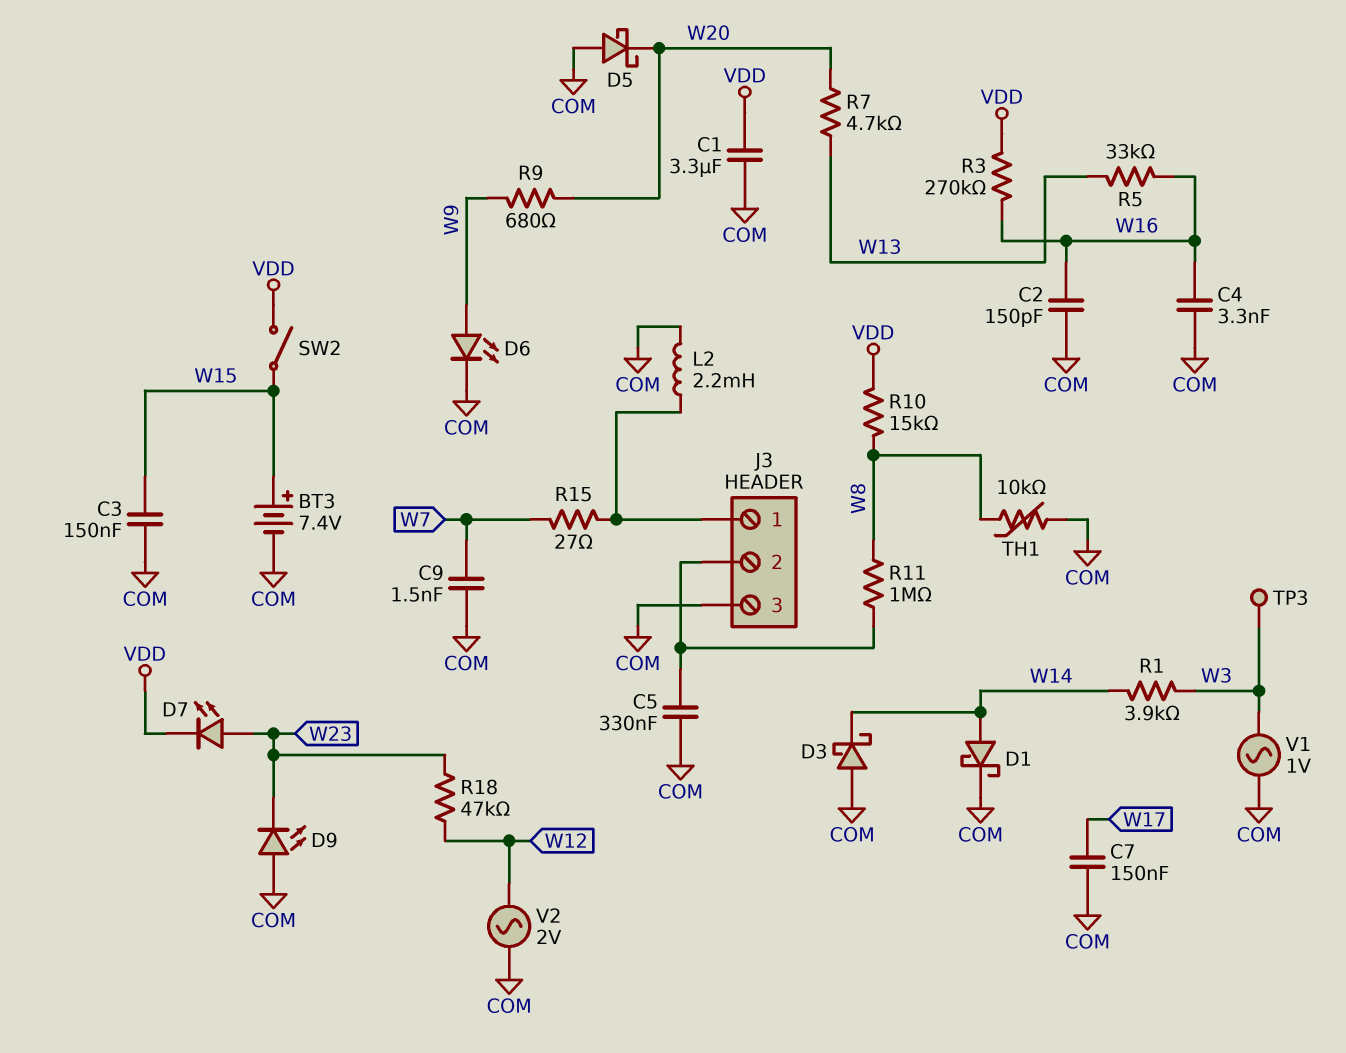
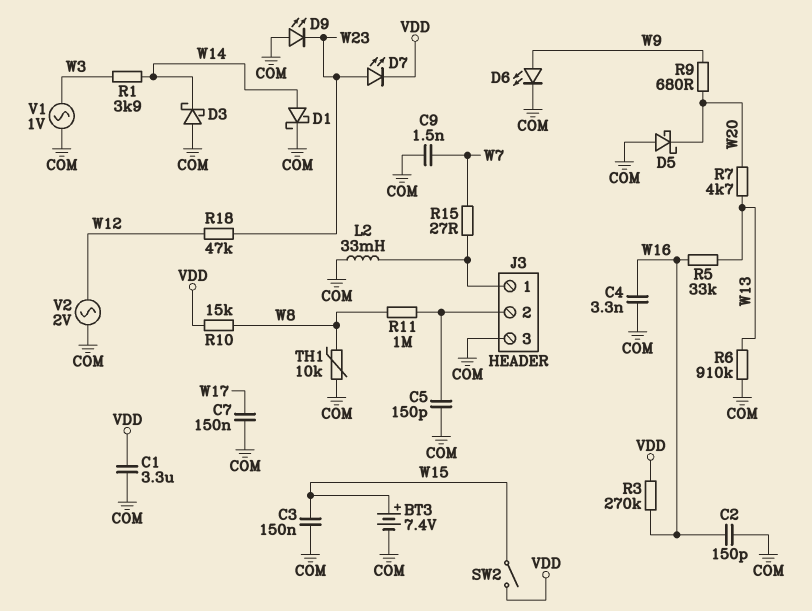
C5: 330nF (COM, J3/2) -> 150pF (COM, J3/2)
L2: 2.2mH (COM, J3/1) -> 33mH (COM, J3/1)
R6: none -> 910k (COM, W13)
TP3: test point (W3) -> none

